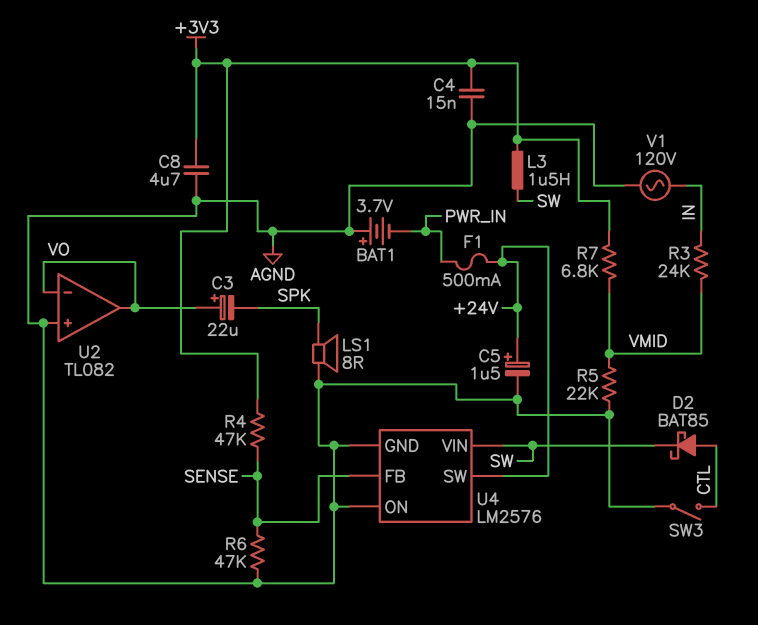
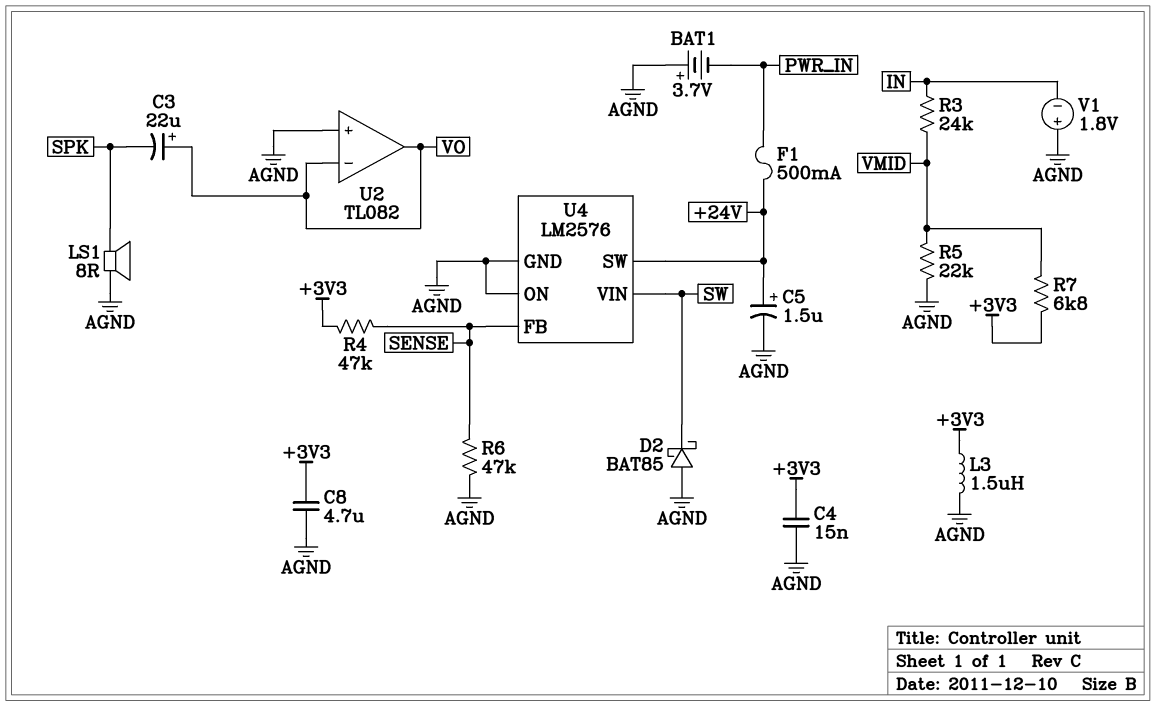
D2: schottky BAT85 (A CTL, K SW) -> schottky BAT85 (A AGND, K SW)
L3: 1.5uH (+3V3, SW) -> 1.5uH (+3V3, AGND)
SW3: switch (AGND, CTL) -> none
V1: AC 120V (AGND, IN) -> 1.8V (plus AGND, minus IN)

